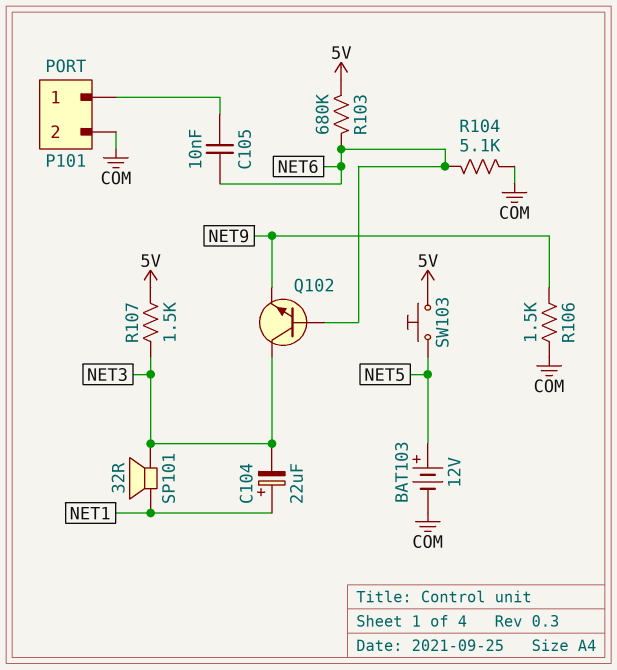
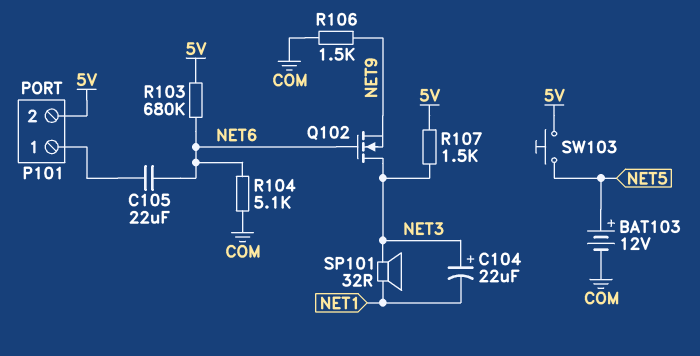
C104: 22uF (plus NET1, minus NET3) -> 22uF (plus NET3, minus NET1)
C105: 10nF (NET6, P101/1) -> 22uF (NET6, P101/1)
P101 pin 2: COM -> 5V
Q102: NPN (B NET6, C NET3, E NET9) -> NMOS (G NET6, D NET3, S NET9)

